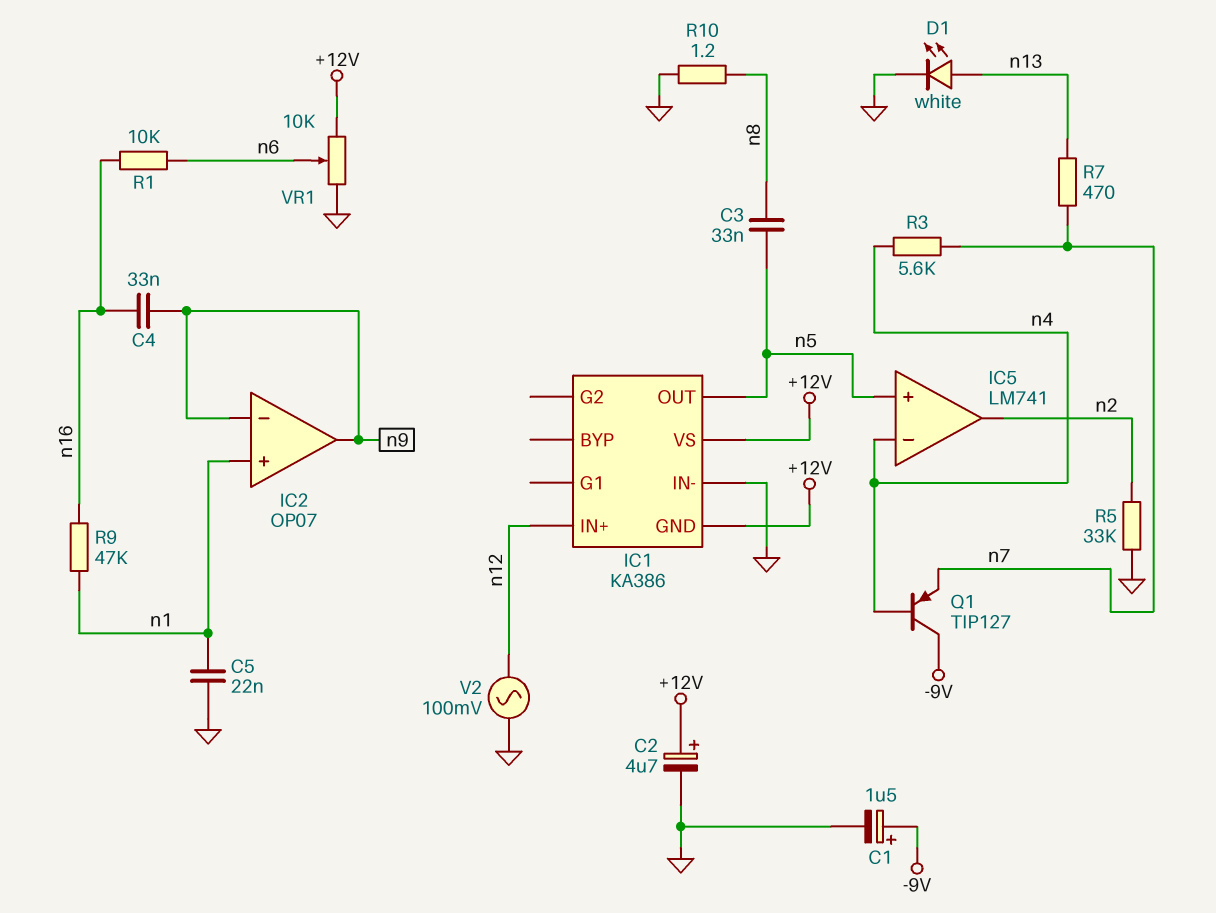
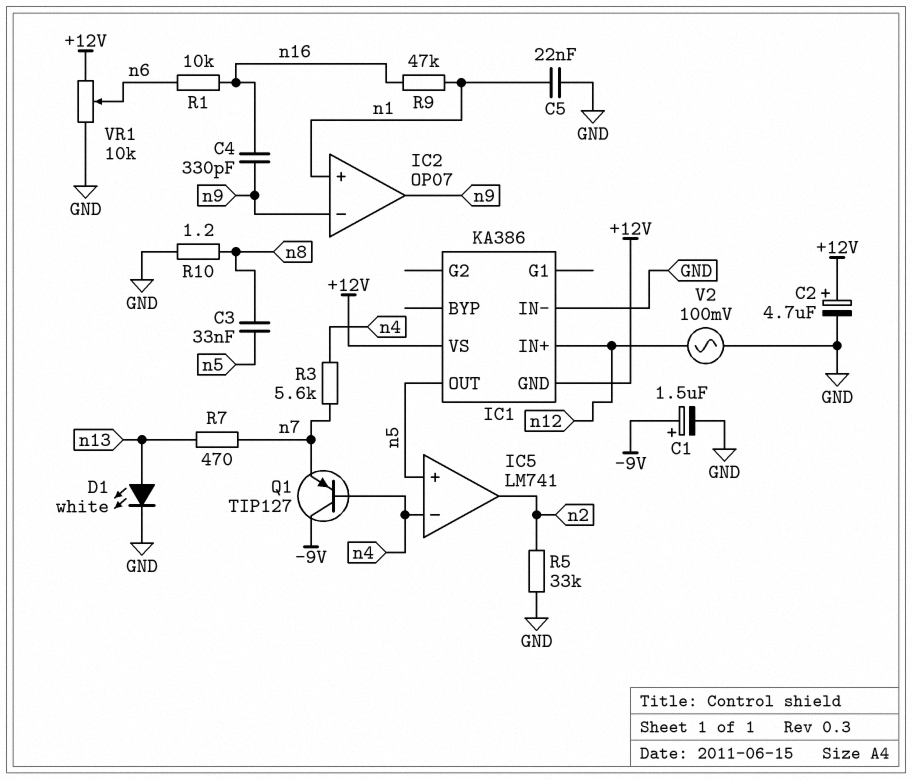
C4: 33nF (n9, n16) -> 330pF (n9, n16)

